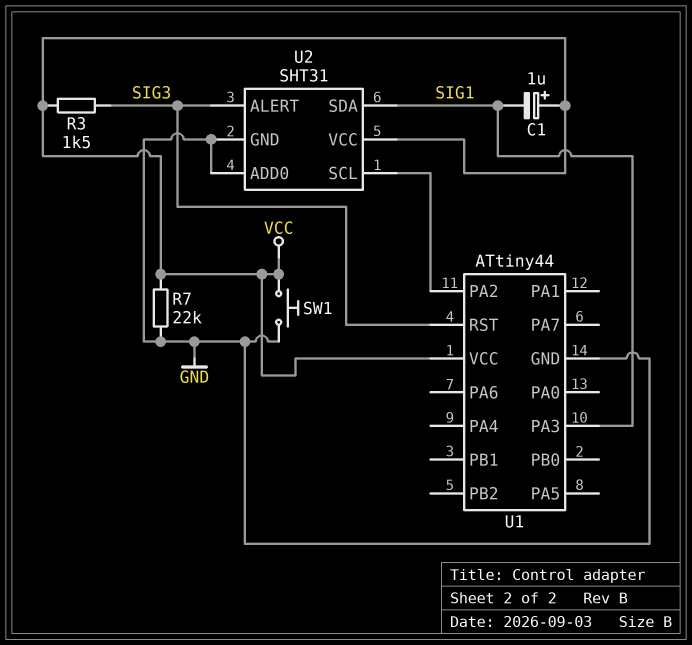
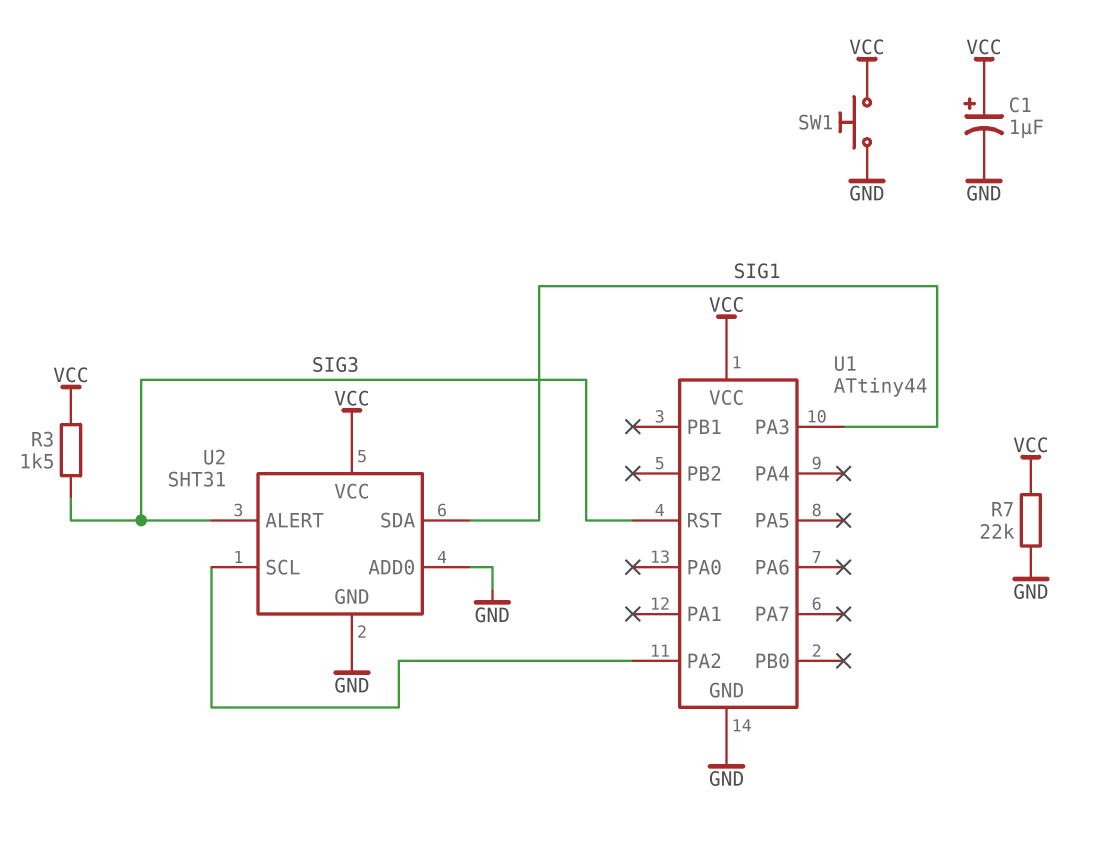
C1: 1uF (plus VCC, minus SIG1) -> 1uF (plus VCC, minus GND)

